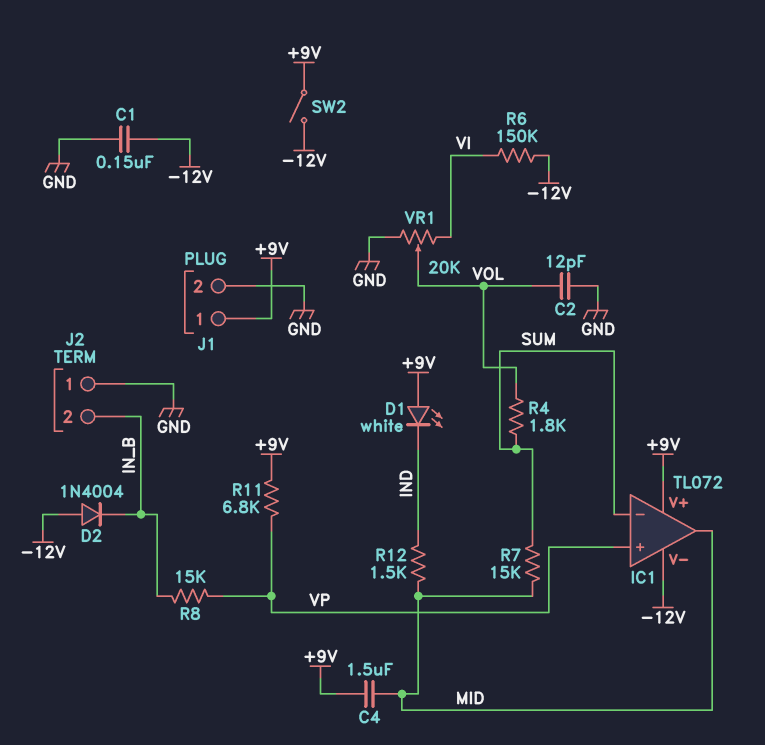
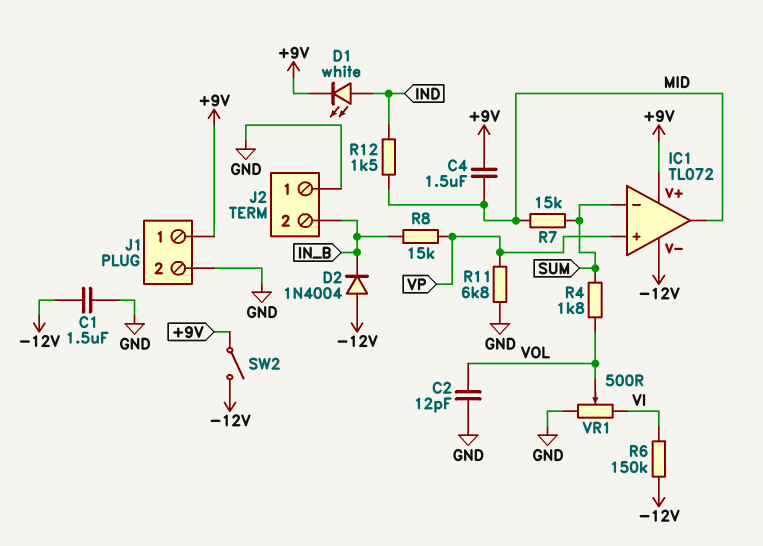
C1: 150nF (-12V, GND) -> 1.5uF (-12V, GND)
D1: LED white (A +9V, K IND) -> LED white (A IND, K +9V)
R11: 6.8k (+9V, VP) -> 6.8k (GND, VP)
VR1: 20k (GND, VI, wiper VOL) -> 500 (GND, VI, wiper VOL)

